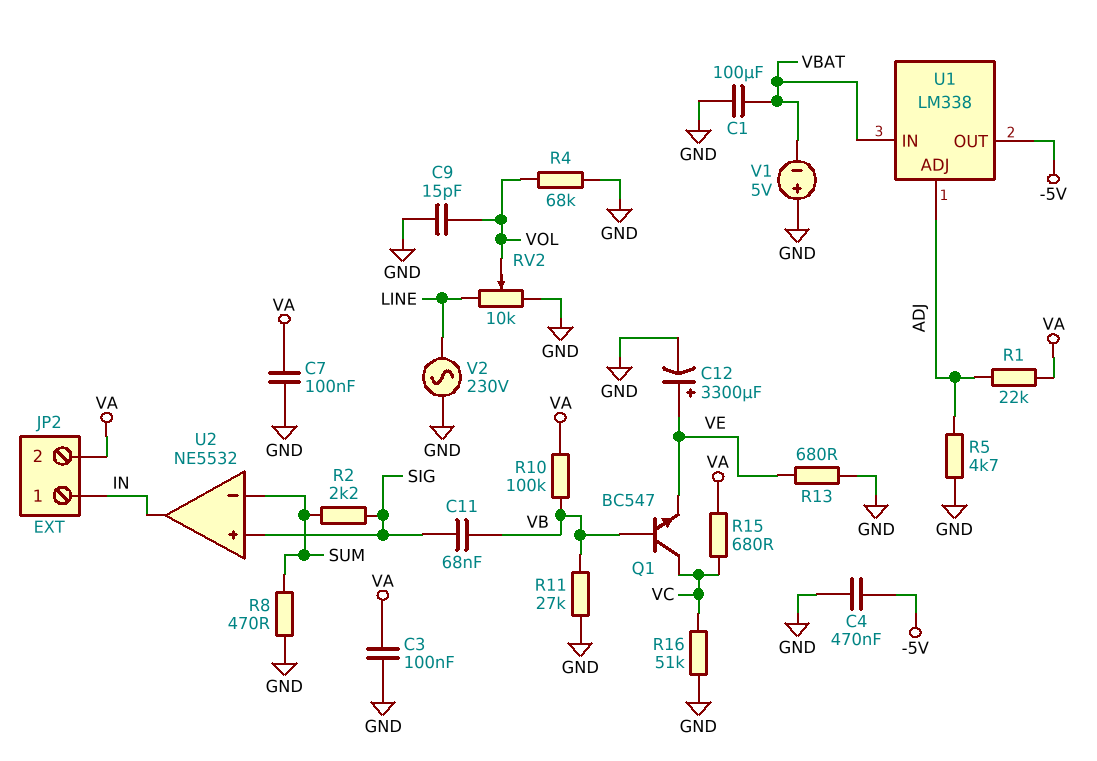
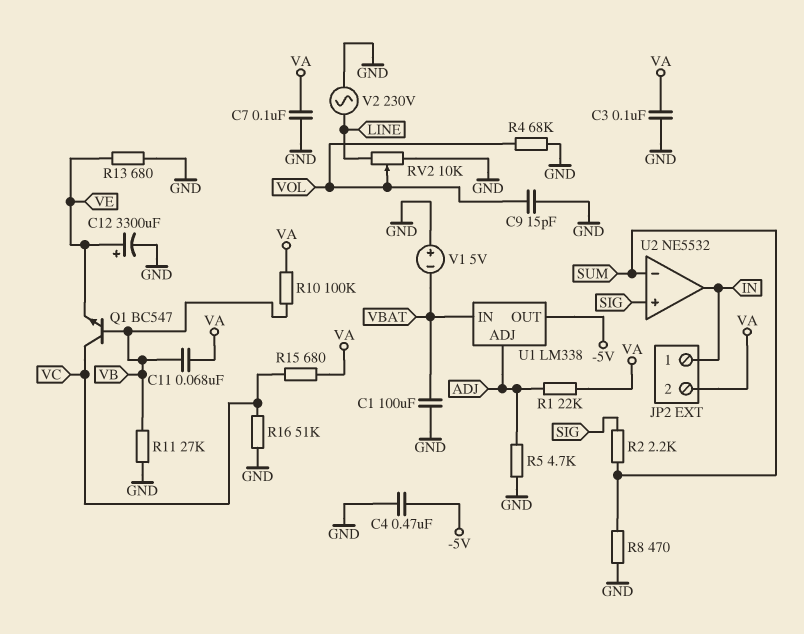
C11: 68nF (SIG, VB) -> 68nF (VA, VB)

